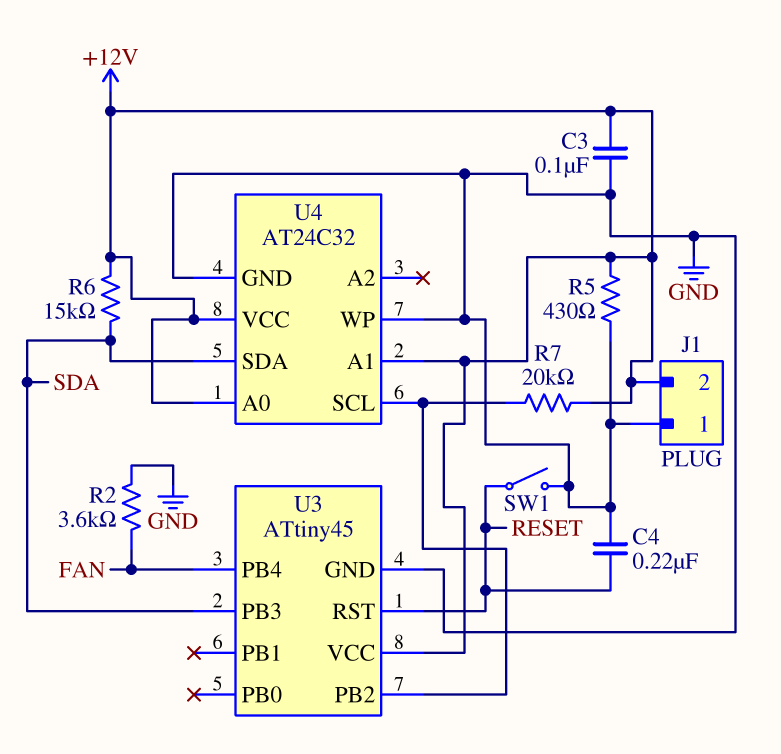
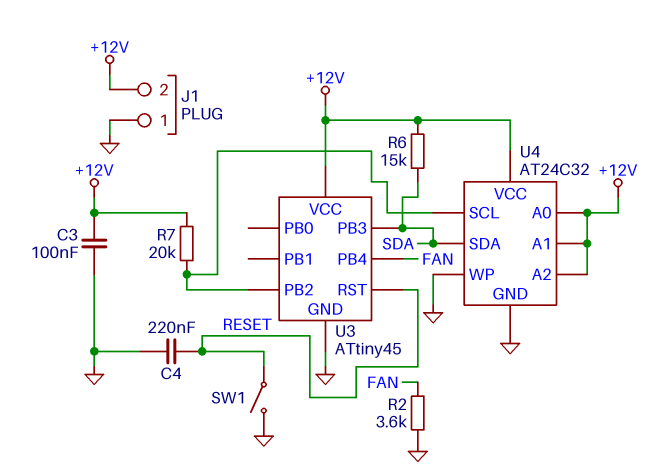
R5: 430 (+12V, GND) -> none
U4 pin A2: none -> +12V

